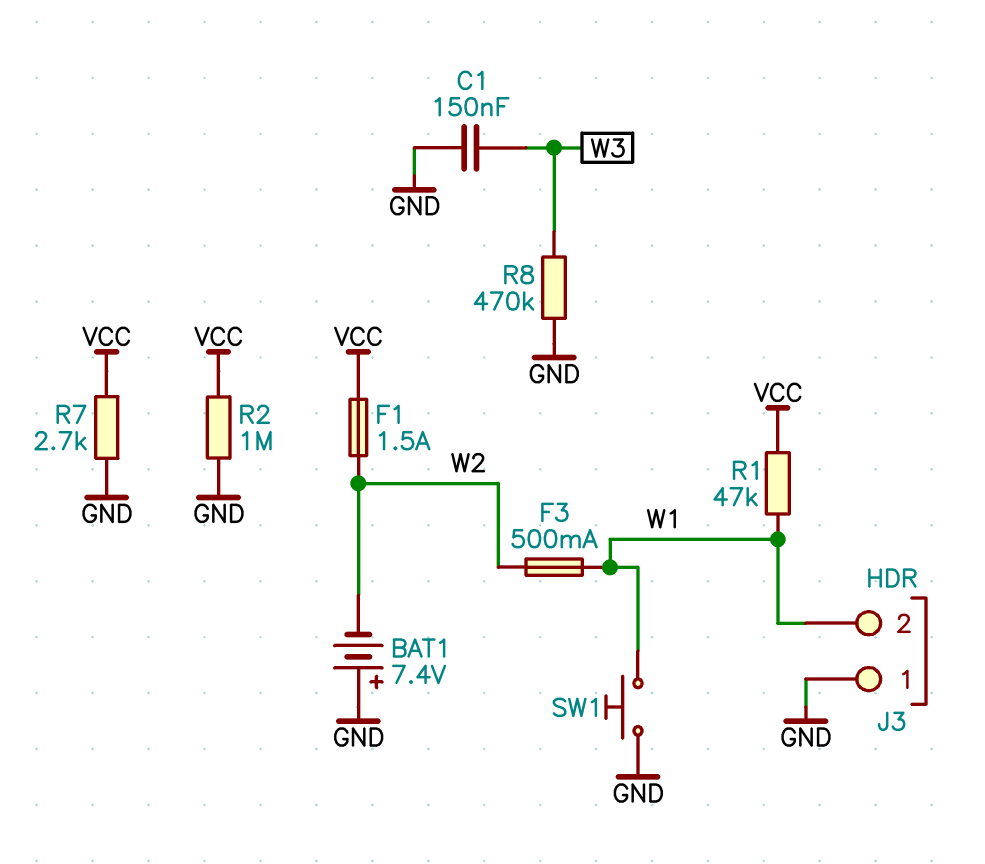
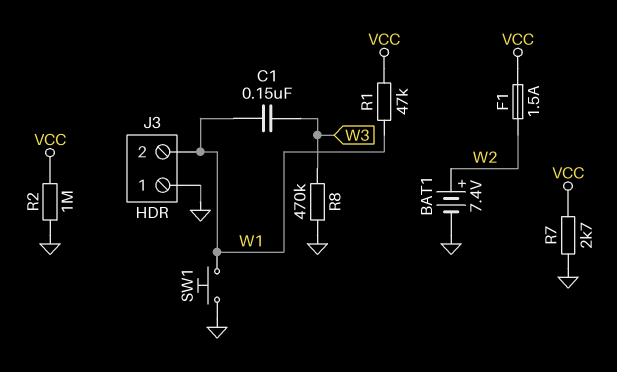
BAT1: 7.4V (plus GND, minus W2) -> 7.4V (plus W2, minus GND)
C1: 150nF (GND, W3) -> 150nF (W1, W3)
F3: 500mA (W1, W2) -> none

